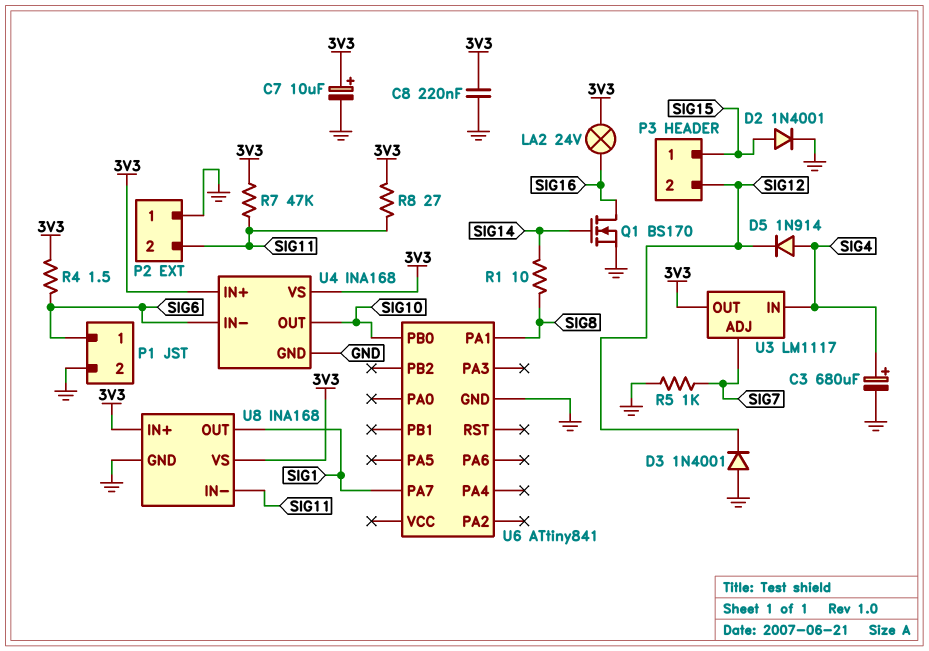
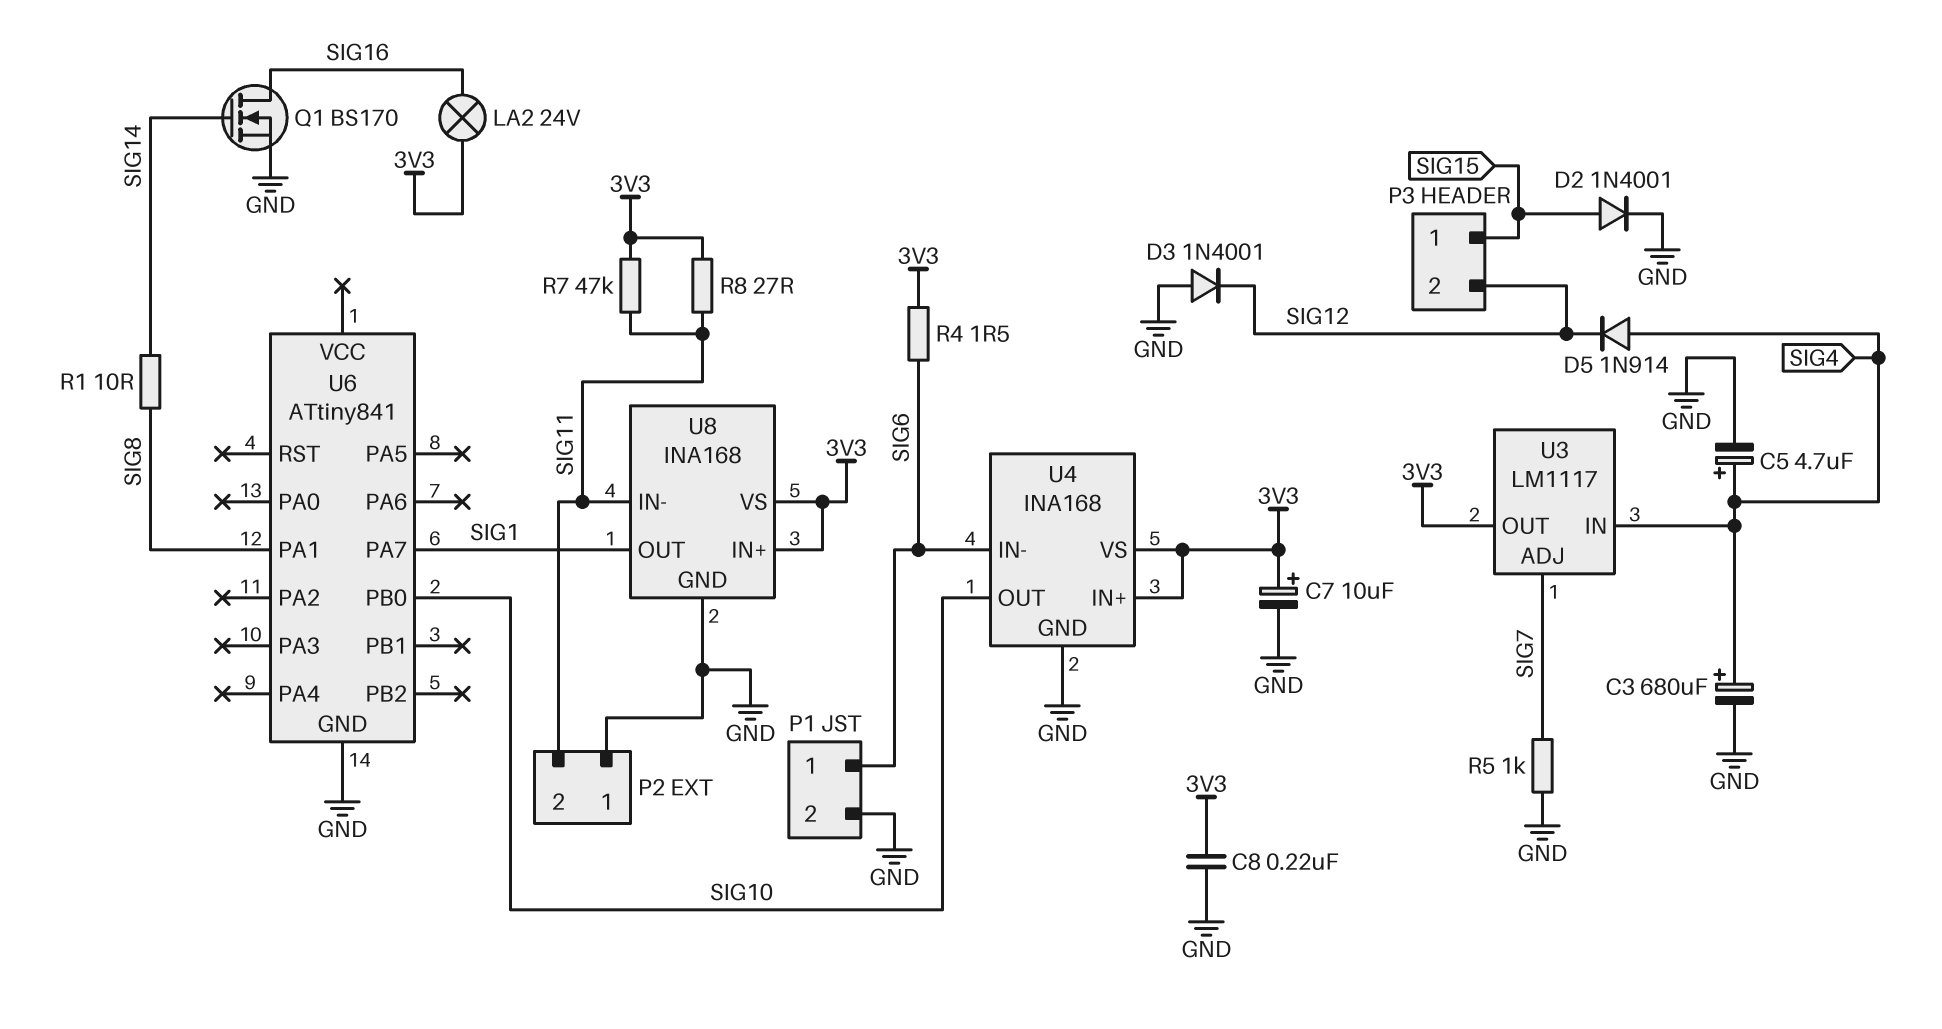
C5: none -> 4.7uF (plus SIG4, minus GND)

